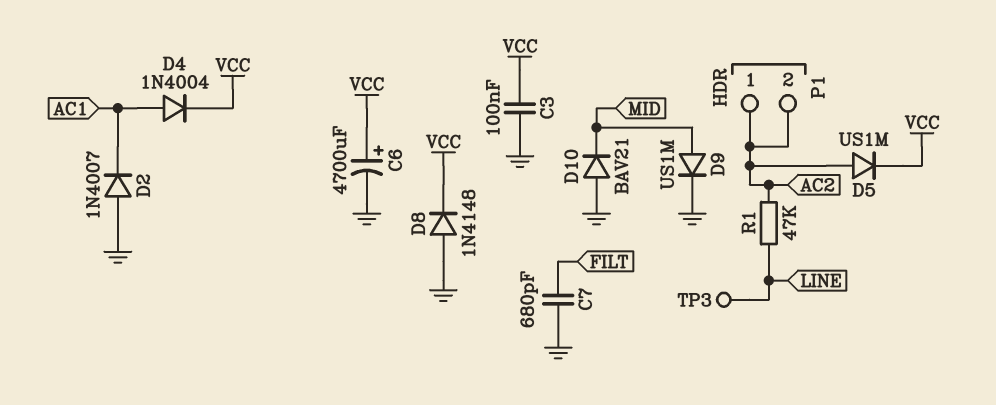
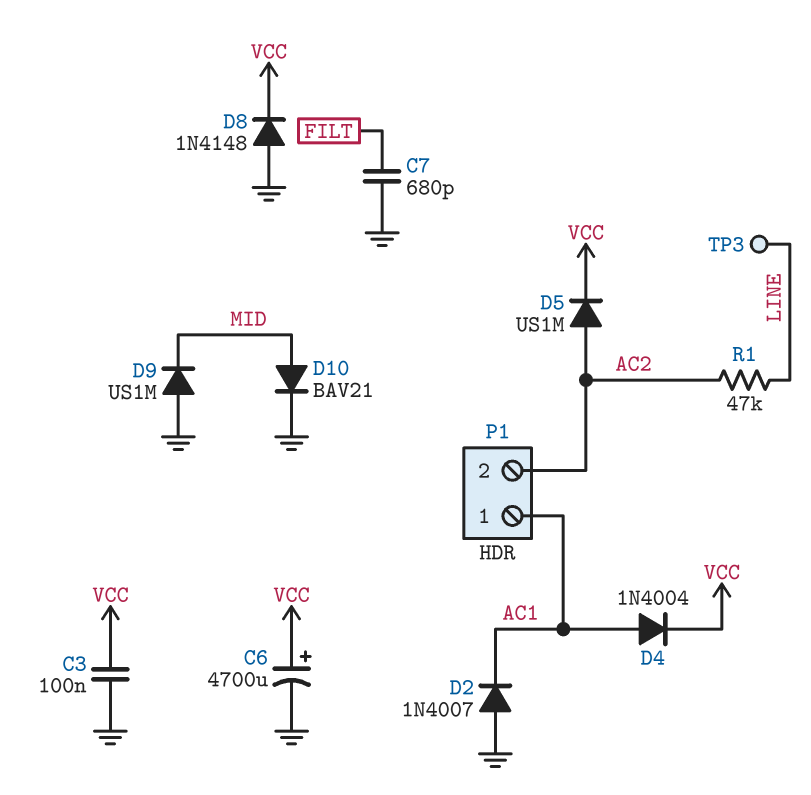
D9: diode US1M (A MID, K GND) -> diode US1M (A GND, K MID)
D10: diode BAV21 (A GND, K MID) -> diode BAV21 (A MID, K GND)
P1 pin 1: AC2 -> AC1

